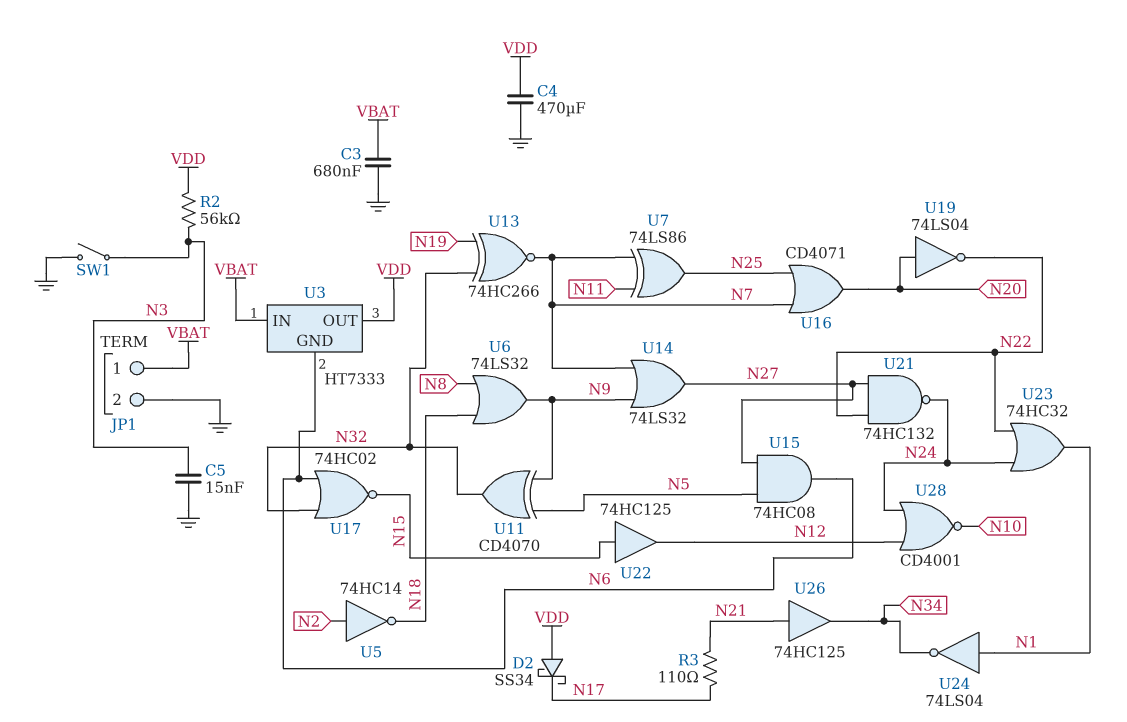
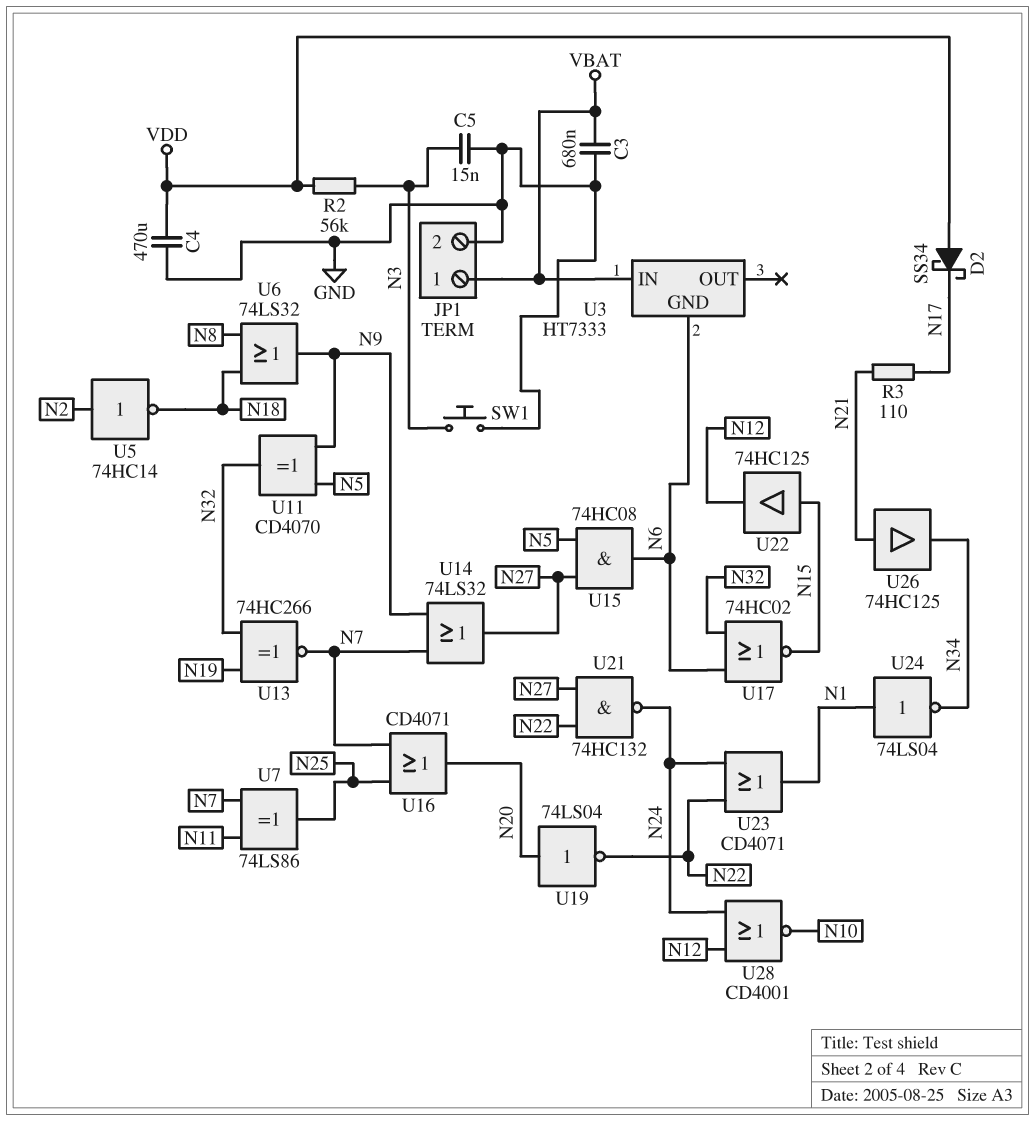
SW1: switch (GND, N3) -> button (GND, N3)
U3 pin OUT: VDD -> none
U23: OR 74HC32 (in N22, in N24, out N1) -> OR CD4071 (in N22, in N24, out N1)

